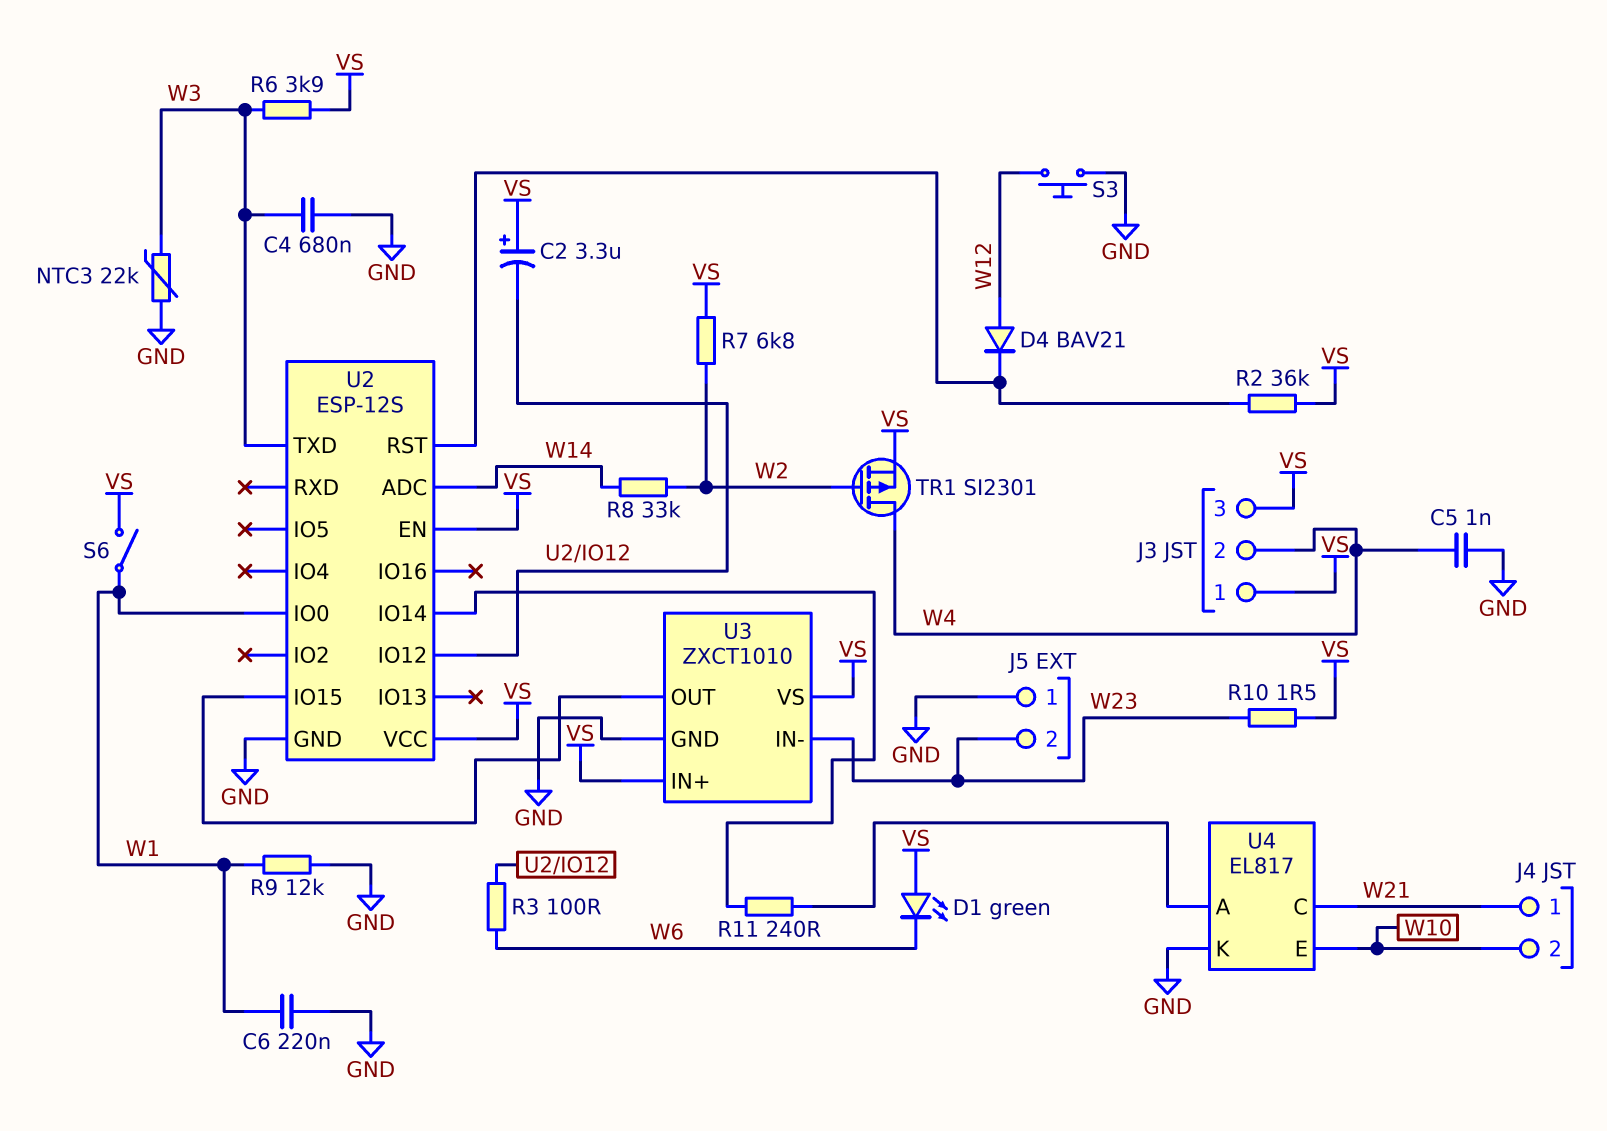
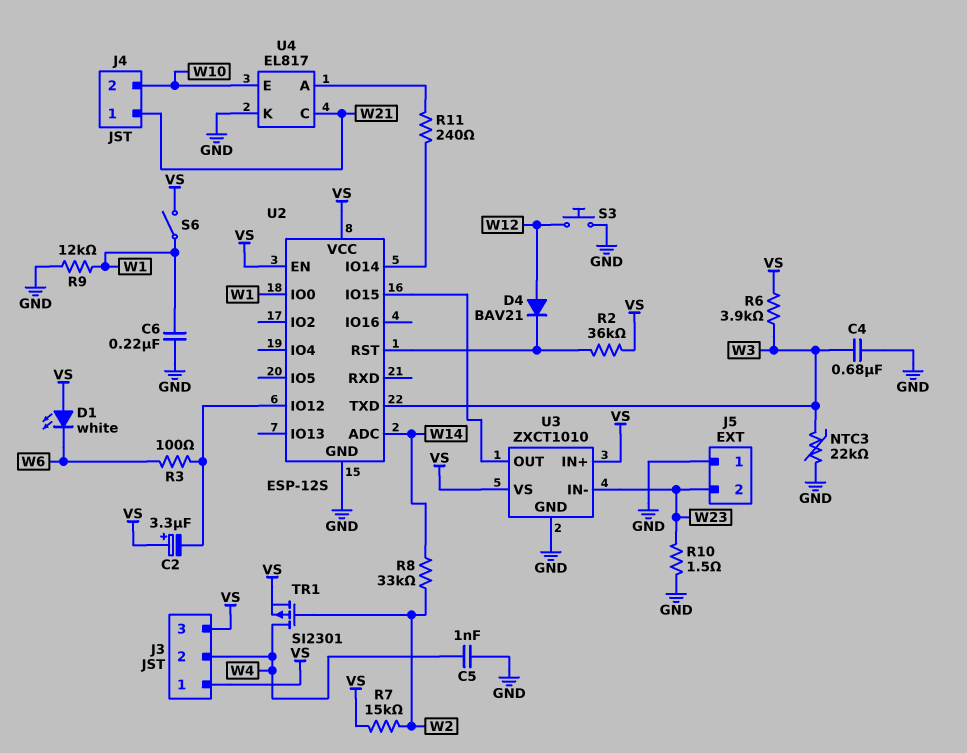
D1: LED green (A VS, K W6) -> LED white (A VS, K W6)
R7: 6.8k (VS, W2) -> 15k (VS, W2)
R10: 1.5 (VS, W23) -> 1.5 (GND, W23)

